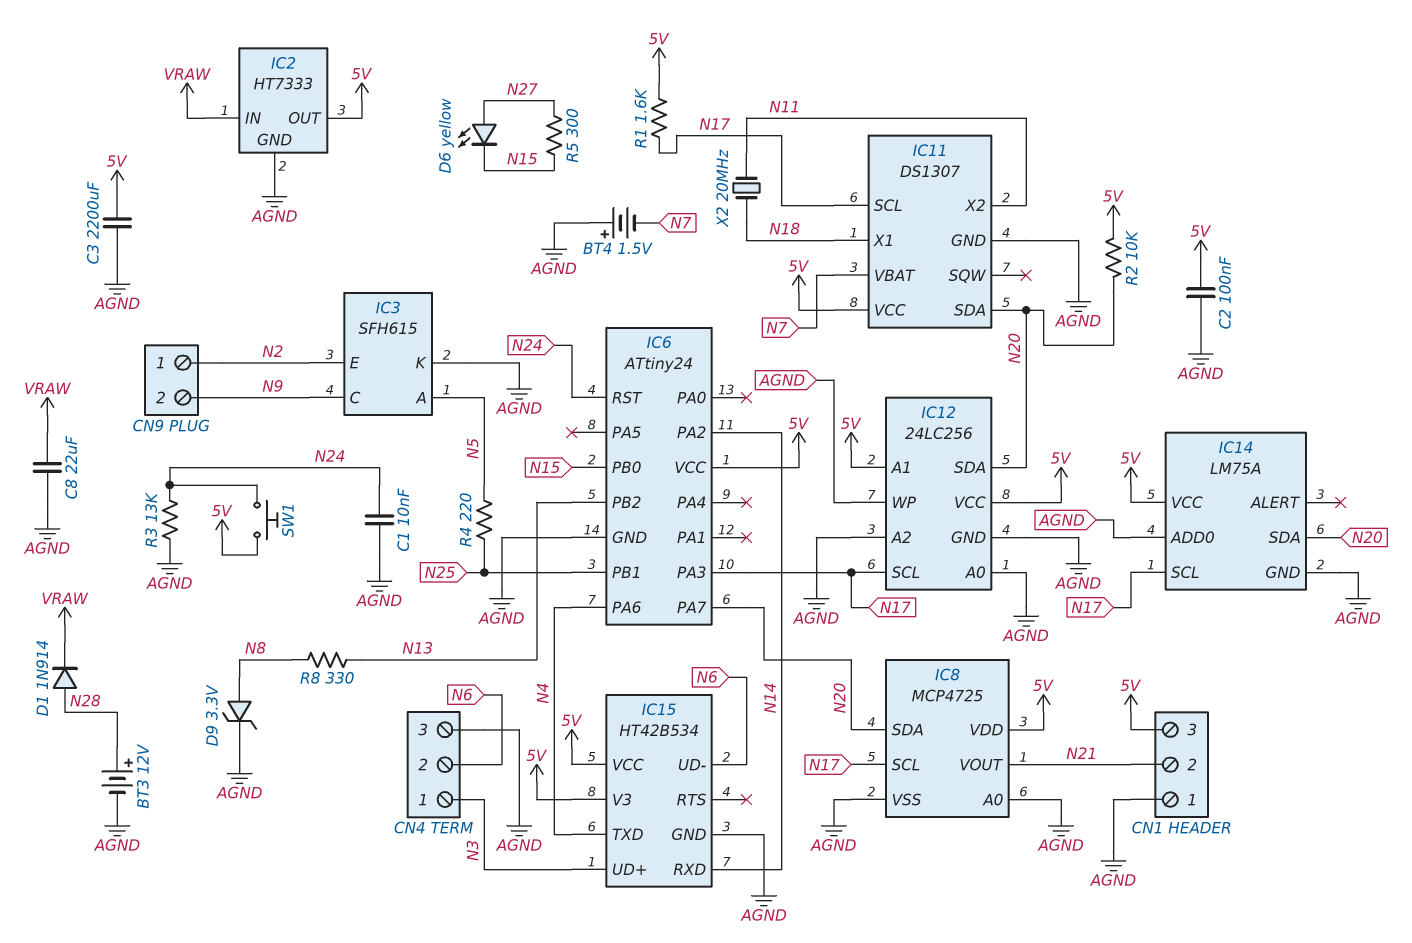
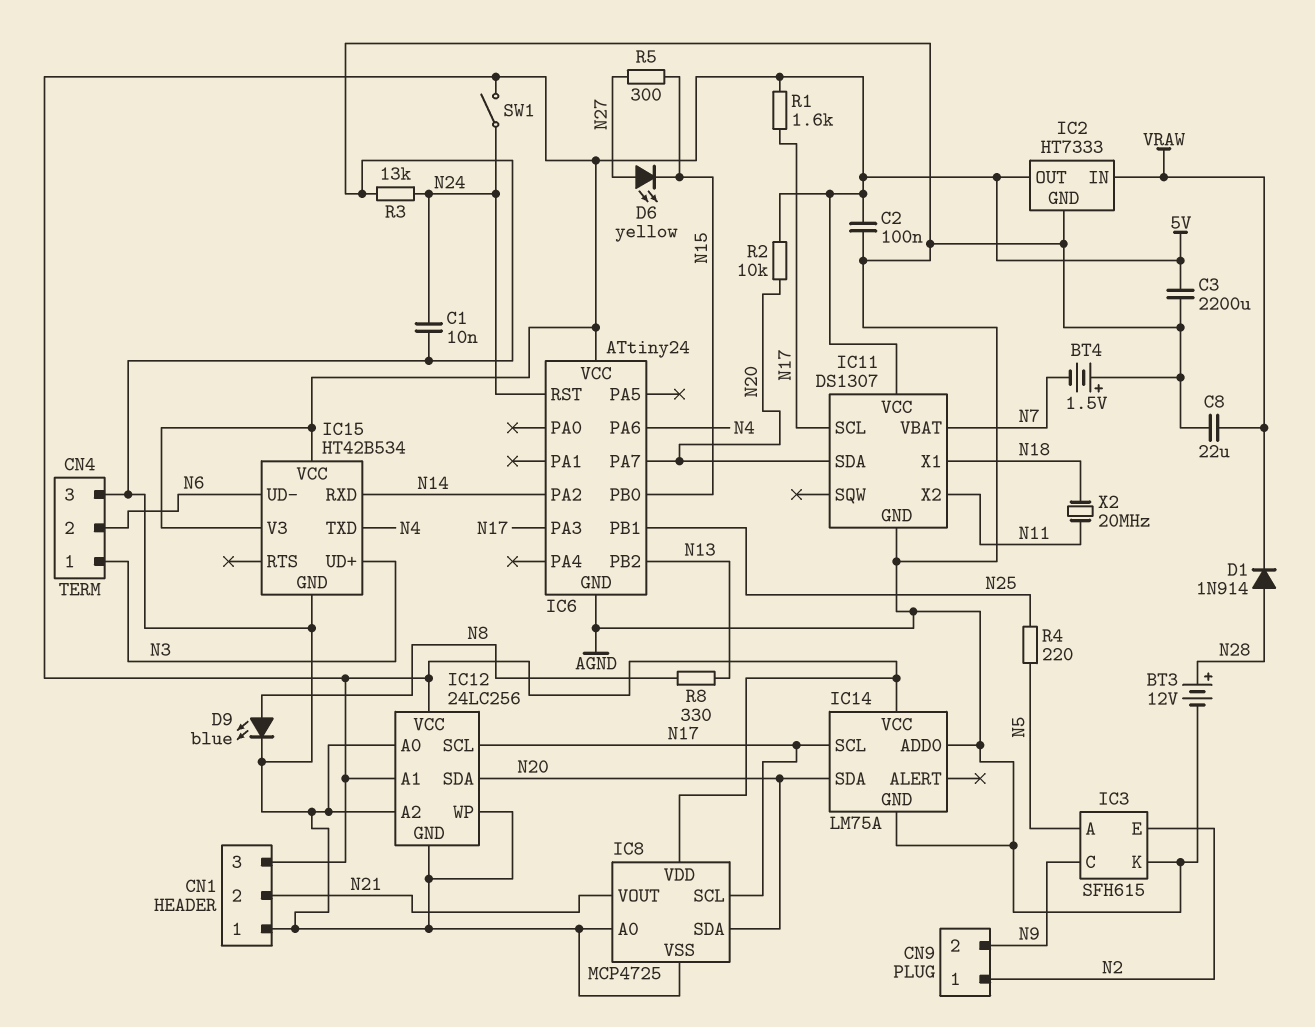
D9: zener 3.3V (A N8, K AGND) -> LED blue (A N8, K AGND)
SW1: button (5V, N24) -> switch (5V, N24)

